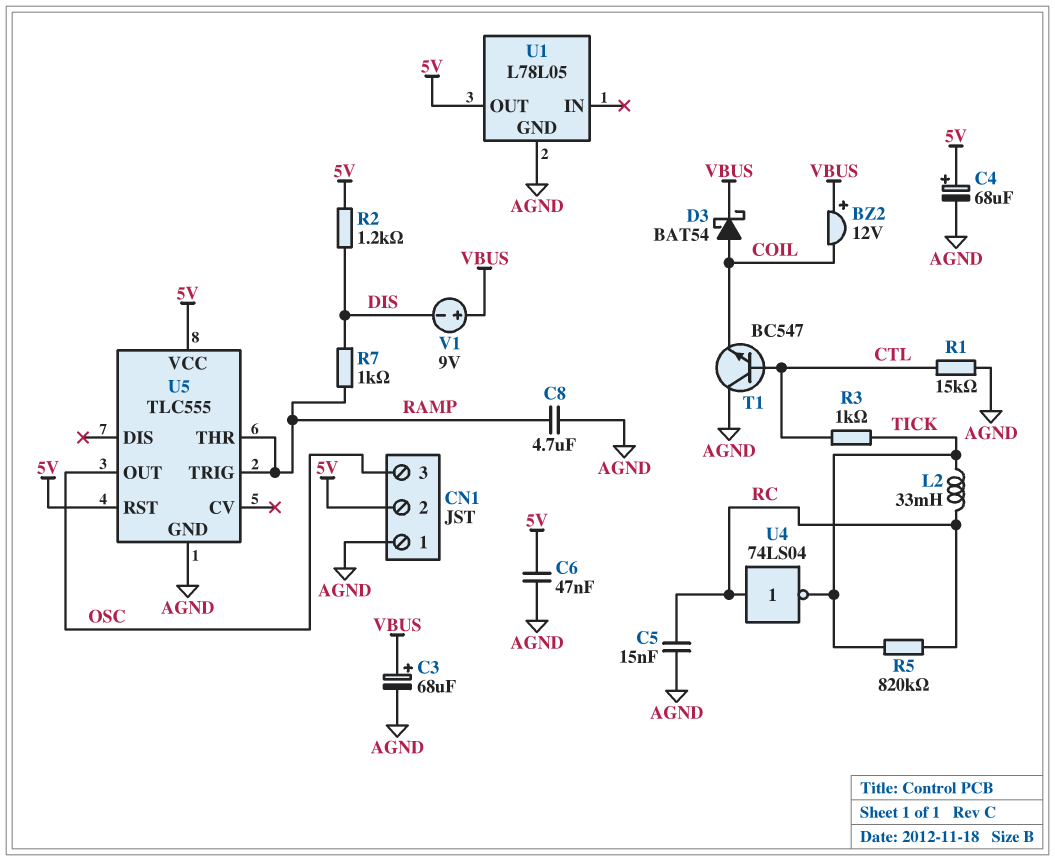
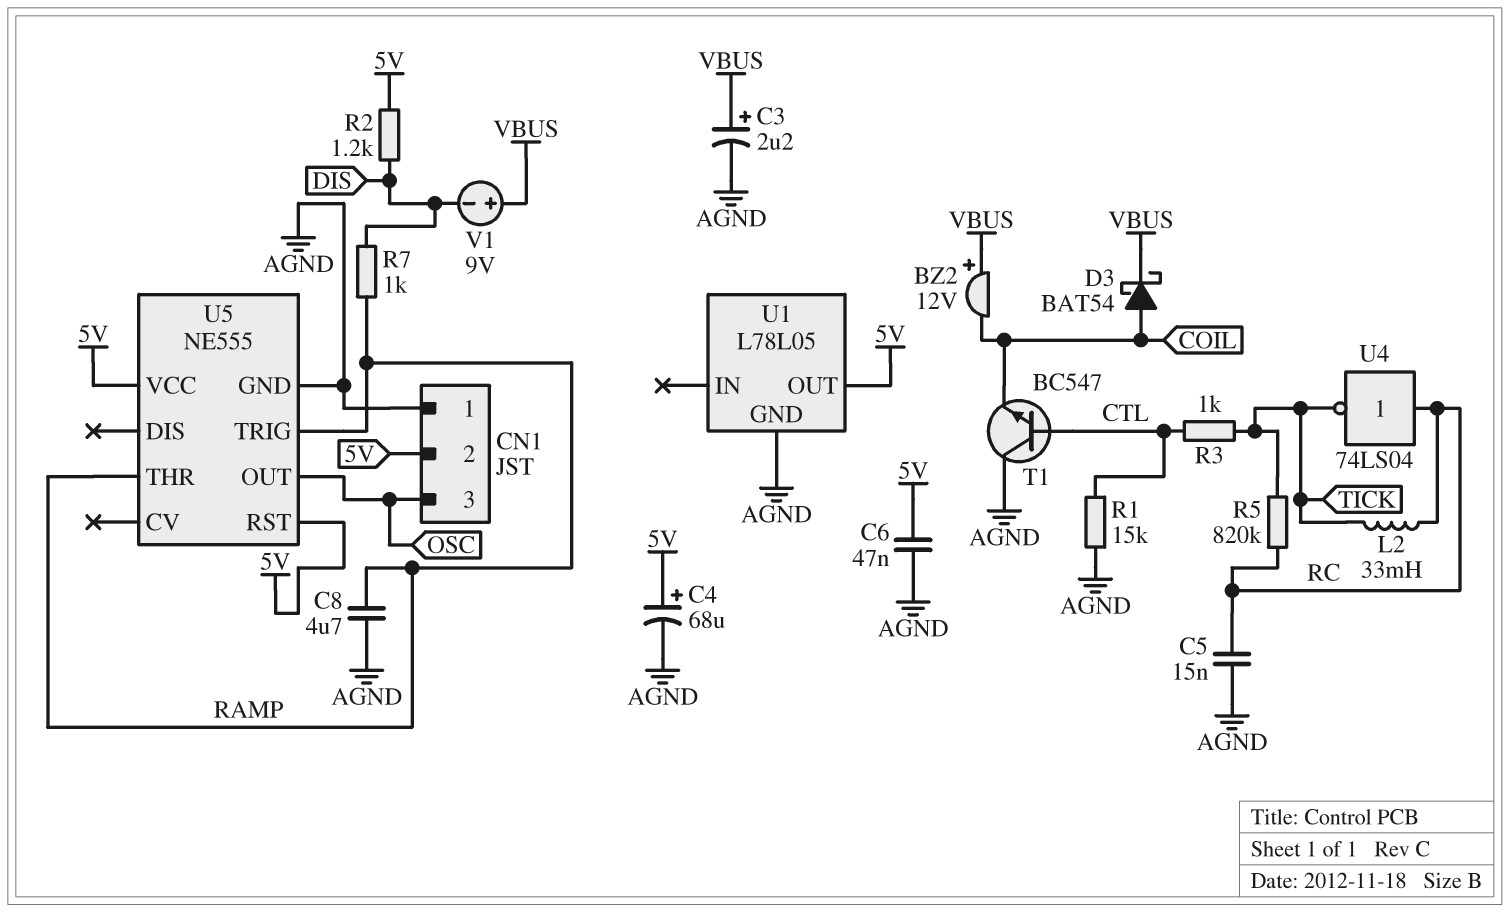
C3: 68uF (plus VBUS, minus AGND) -> 2.2uF (plus VBUS, minus AGND)
U5: TLC555 -> NE555

